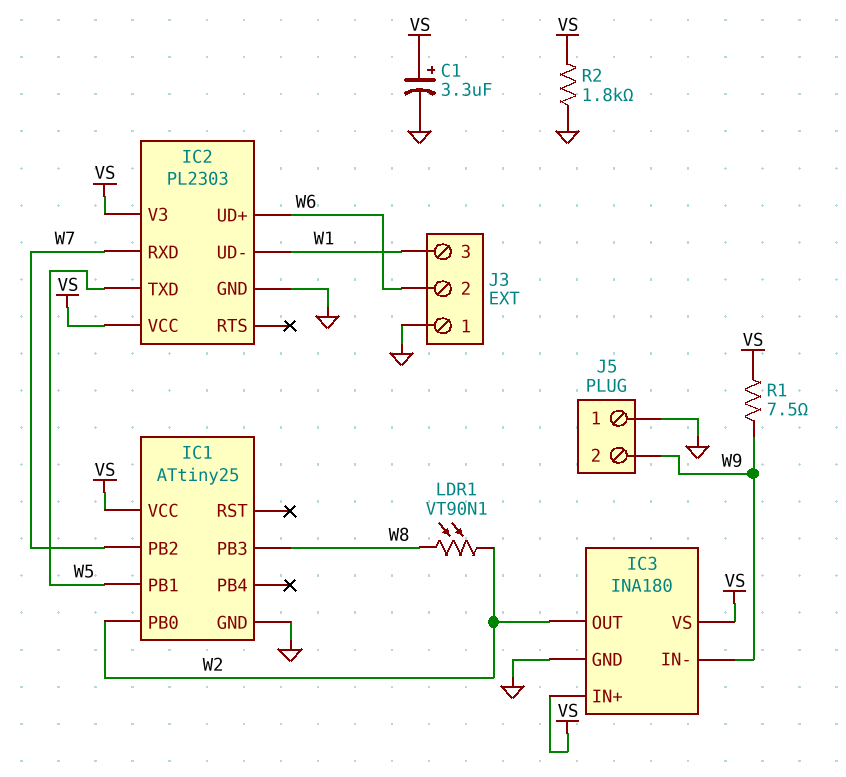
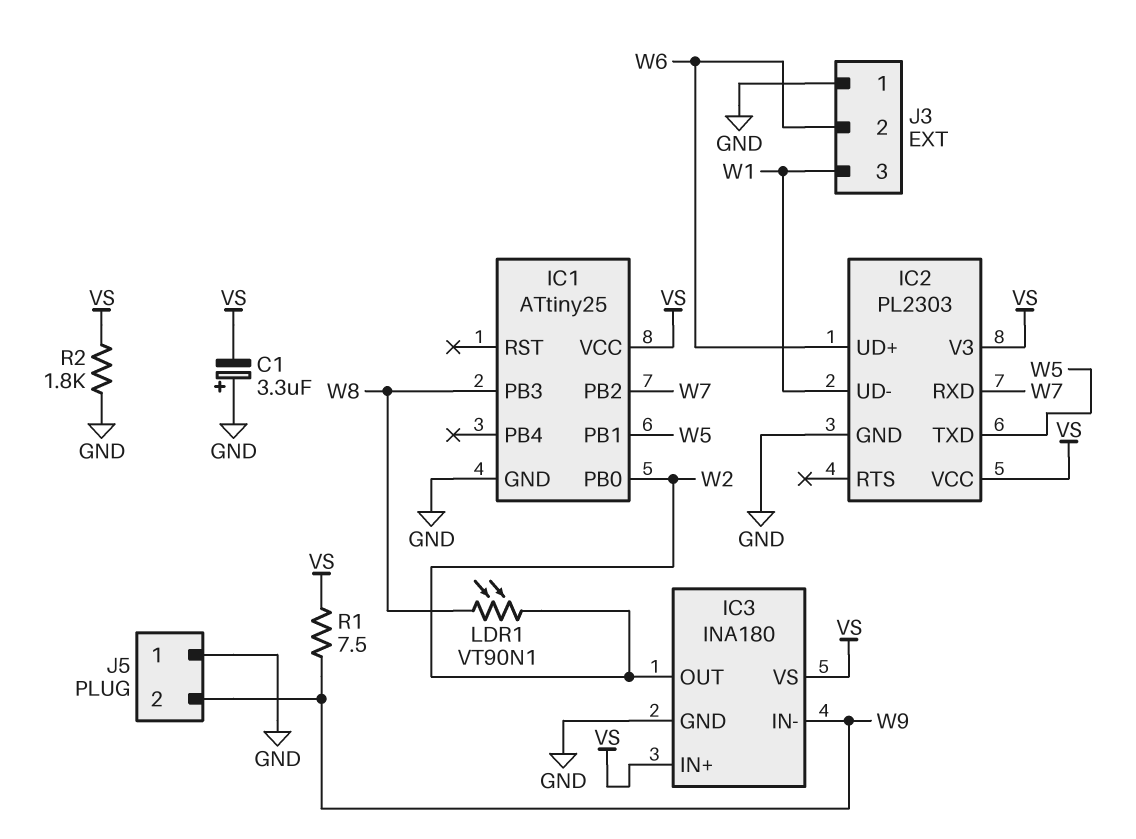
C1: 3.3uF (plus VS, minus GND) -> 3.3uF (plus GND, minus VS)

